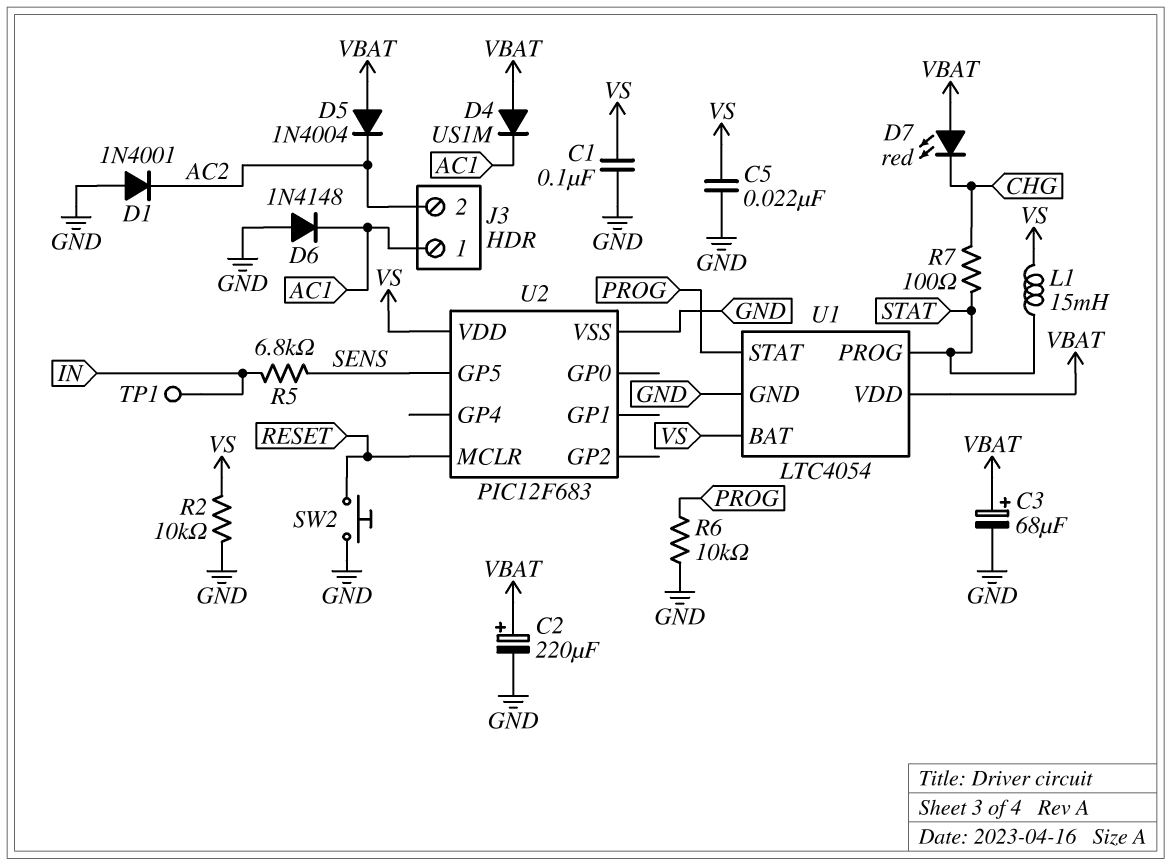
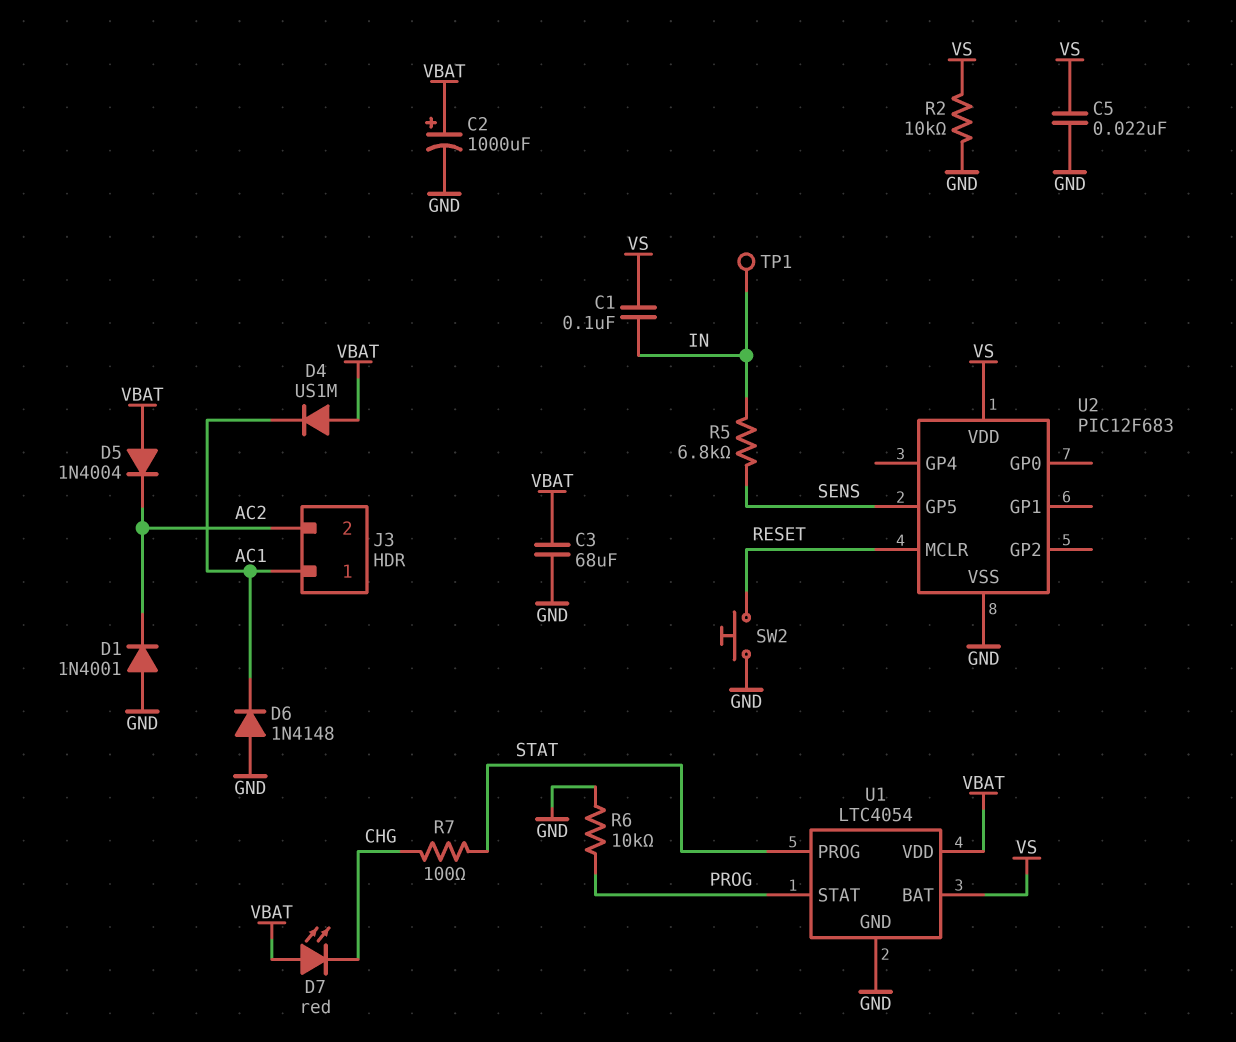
C1: 100nF (GND, VS) -> 100nF (IN, VS)
C2: 220uF (plus VBAT, minus GND) -> 1000uF (plus VBAT, minus GND)
C3: 68uF (plus VBAT, minus GND) -> 68uF (GND, VBAT)
L1: 15mH (STAT, VS) -> none

